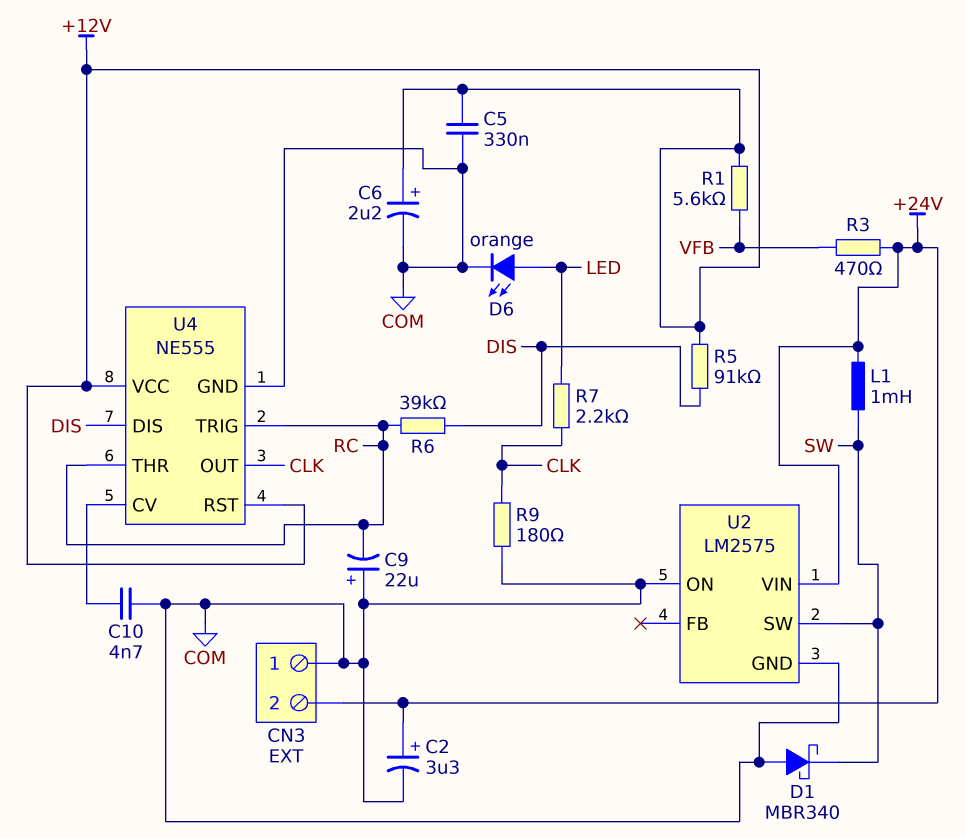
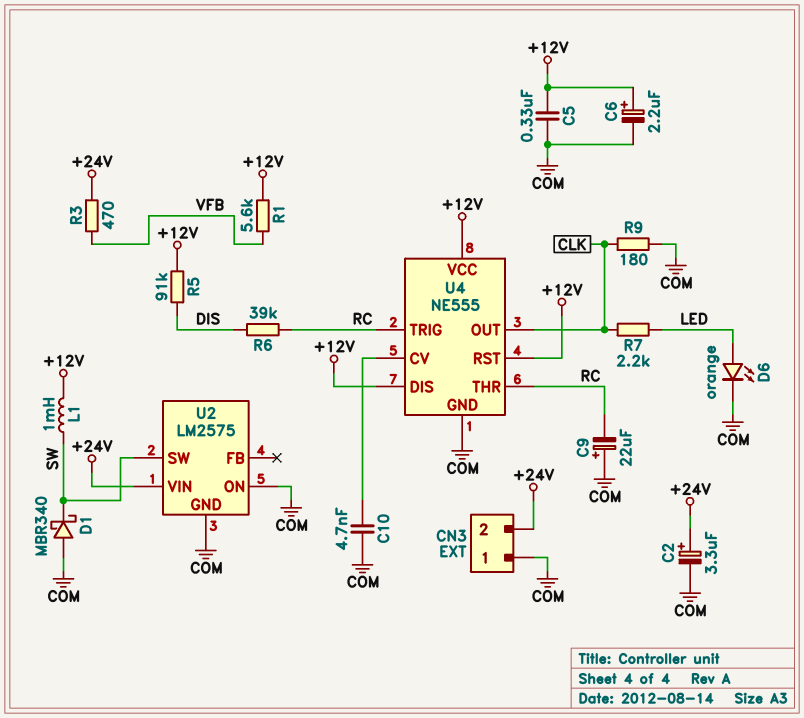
L1: 1mH (+24V, SW) -> 1mH (+12V, SW)
U4 pin DIS: DIS -> +12V

